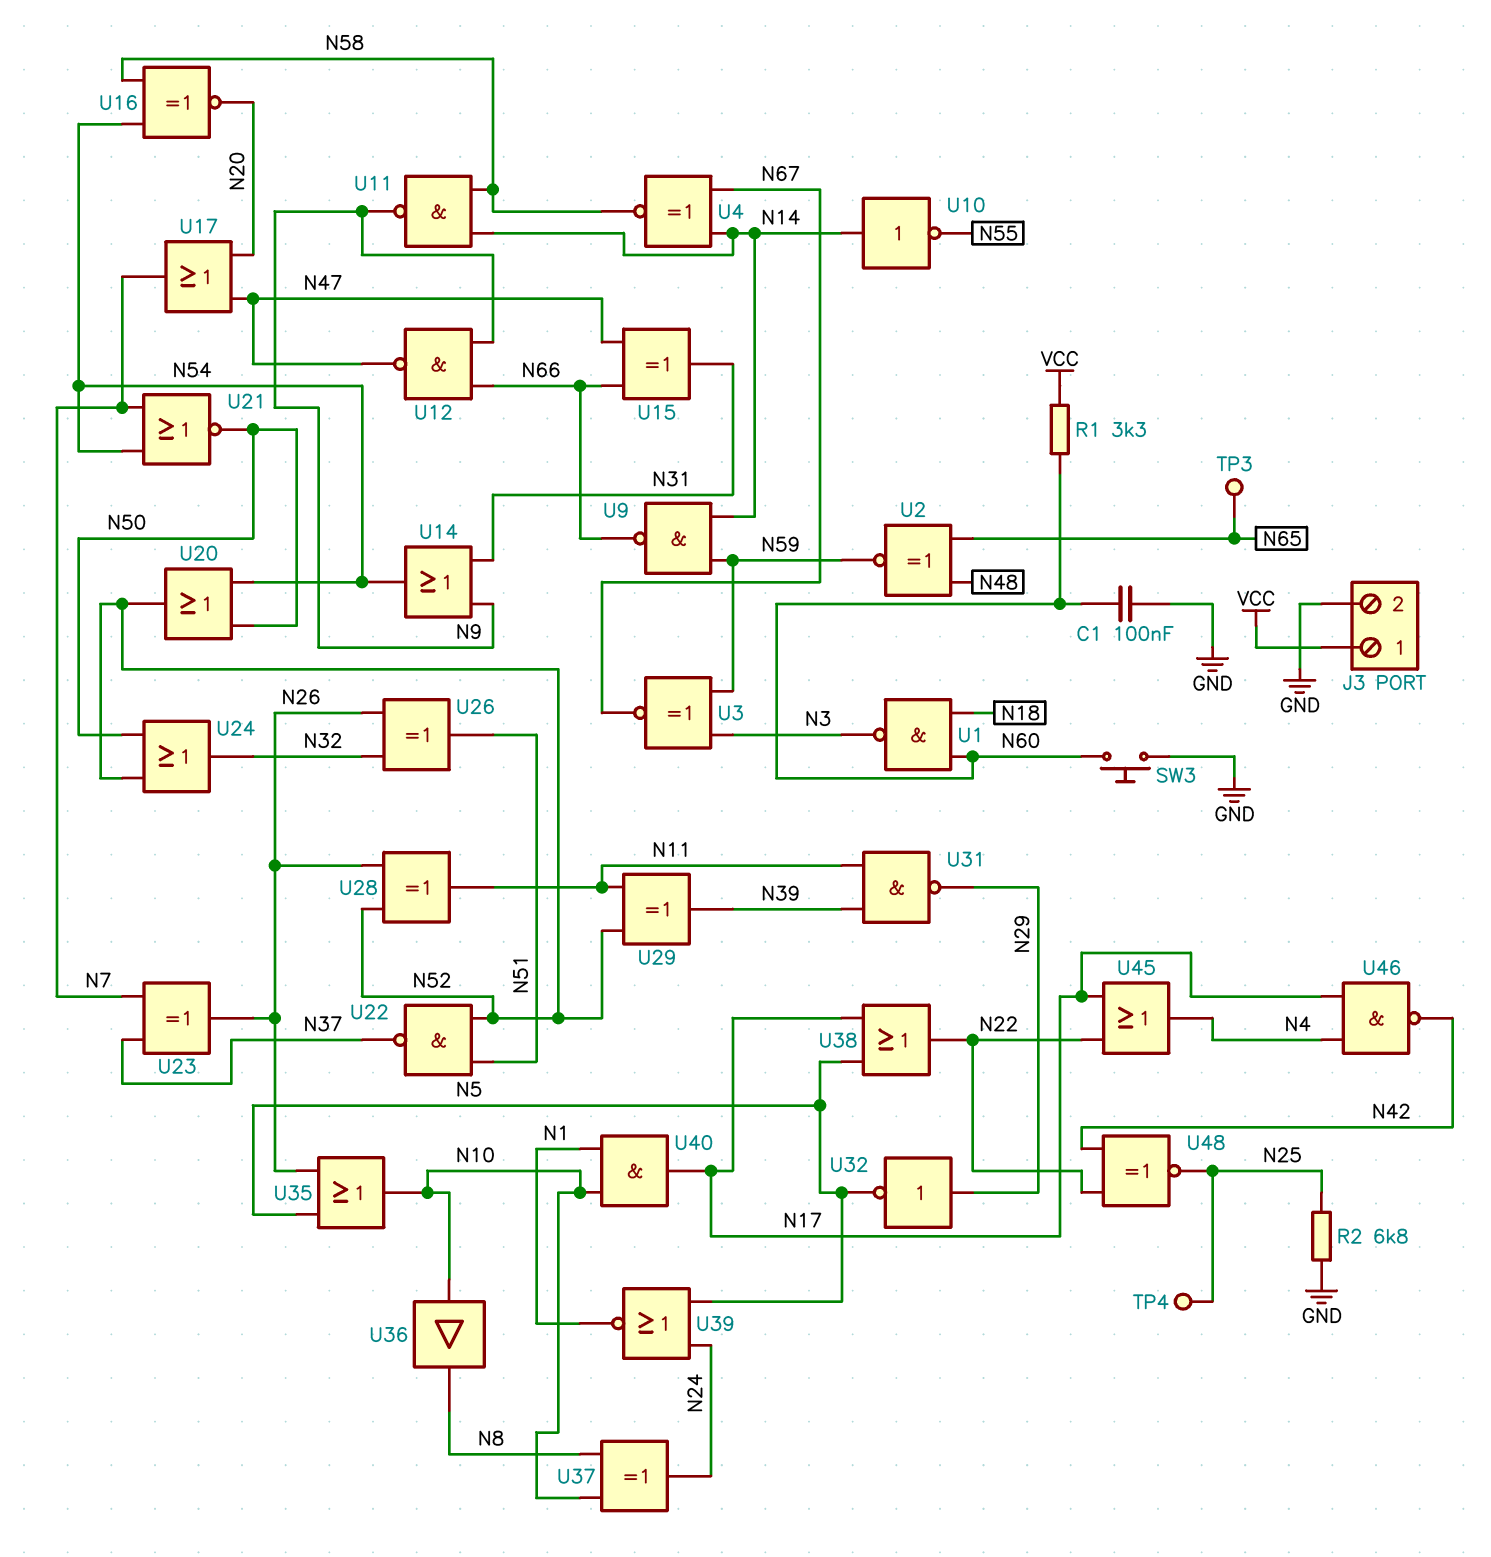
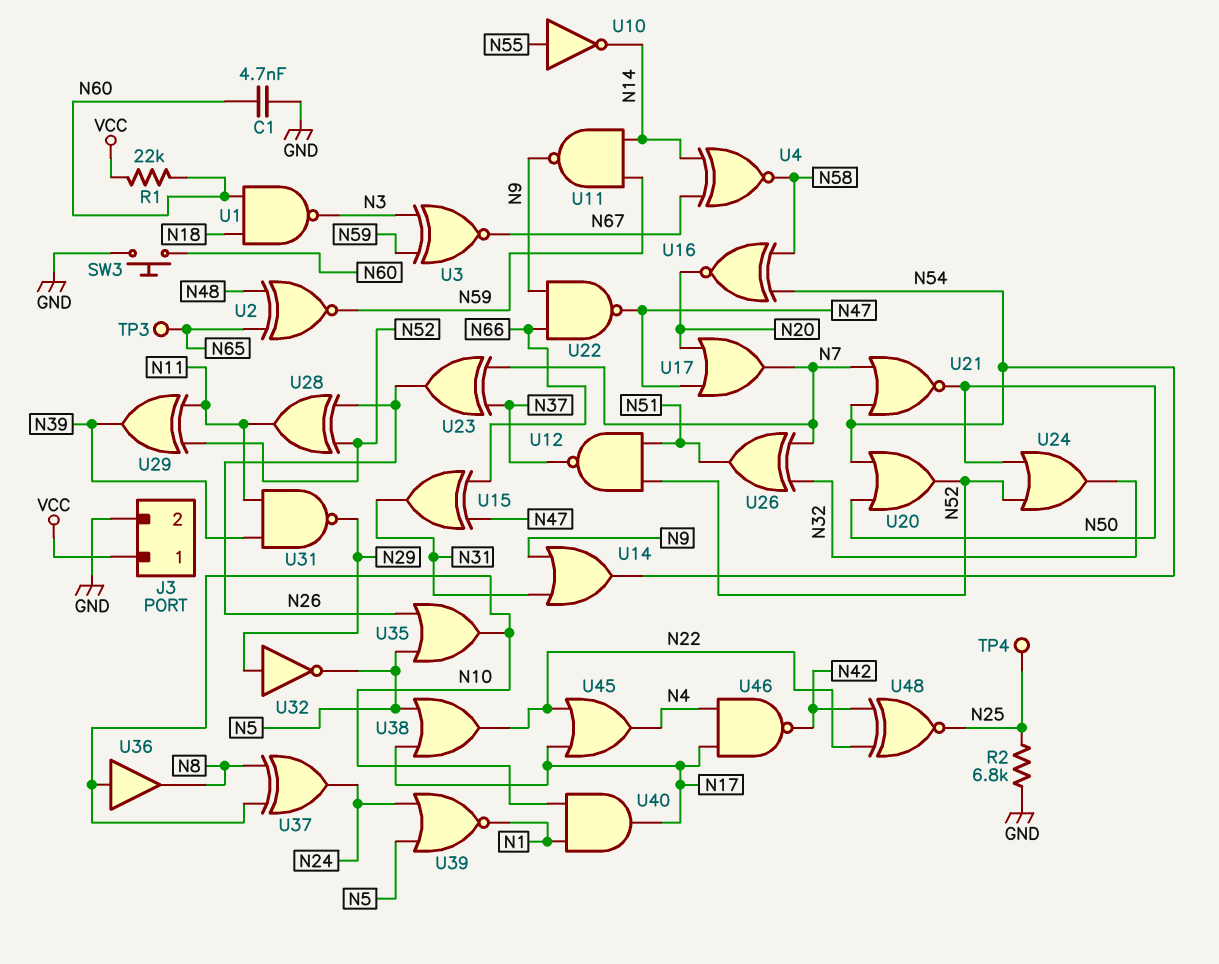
C1: 100nF (GND, N60) -> 4.7nF (GND, N60)
R1: 3.3k (N60, VCC) -> 22k (N60, VCC)
U9: NAND (in N14, in N59, out N66) -> none
U10: NOT (in N14, out N55) -> NOT (in N55, out N14)
U11: NAND (in N14, in N58, out N9) -> NAND (in N14, in N59, out N9)
U12: NAND (in N9, in N66, out N47) -> NAND (in N51, in N52, out N37)
U22: NAND (in N51, in N52, out N37) -> NAND (in N9, in N66, out N47)
U26: XOR (in N26, in N32, out N51) -> XOR (in N7, in N32, out N51)

